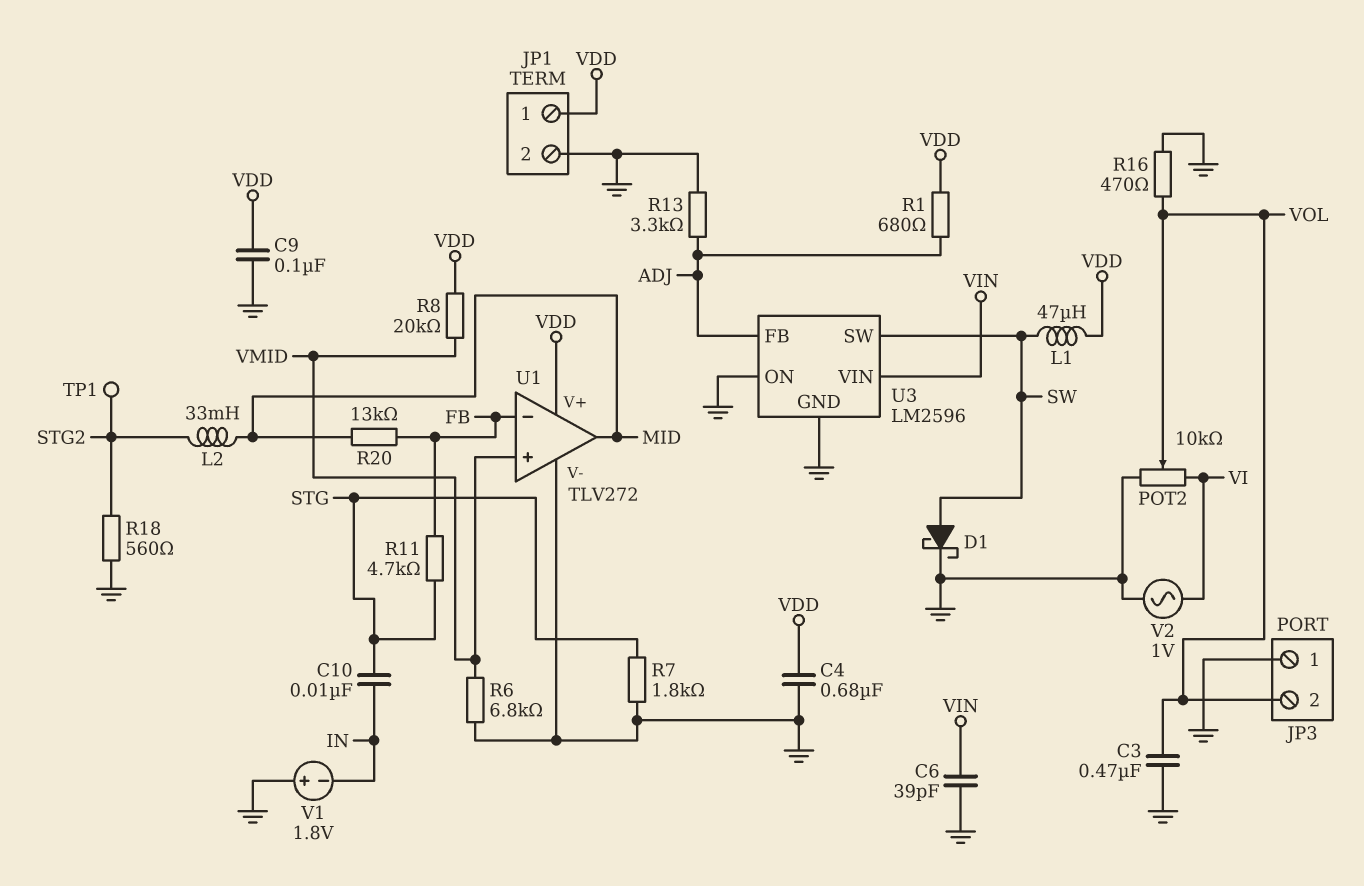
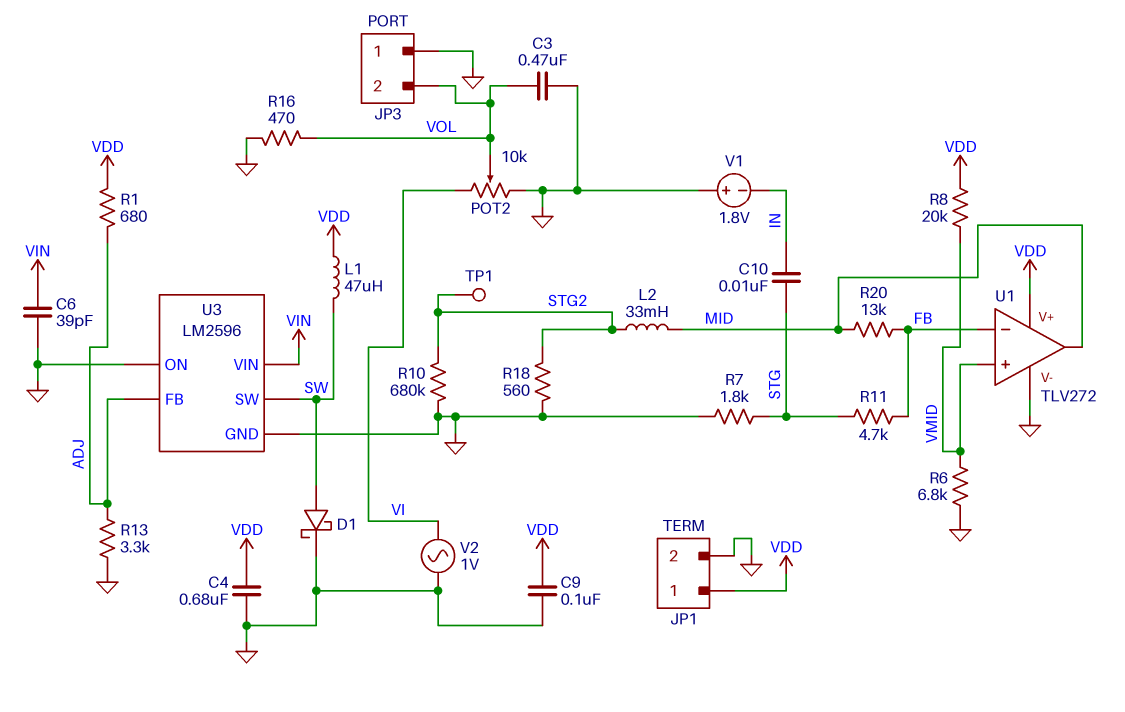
R10: none -> 680k (GND, STG2)

